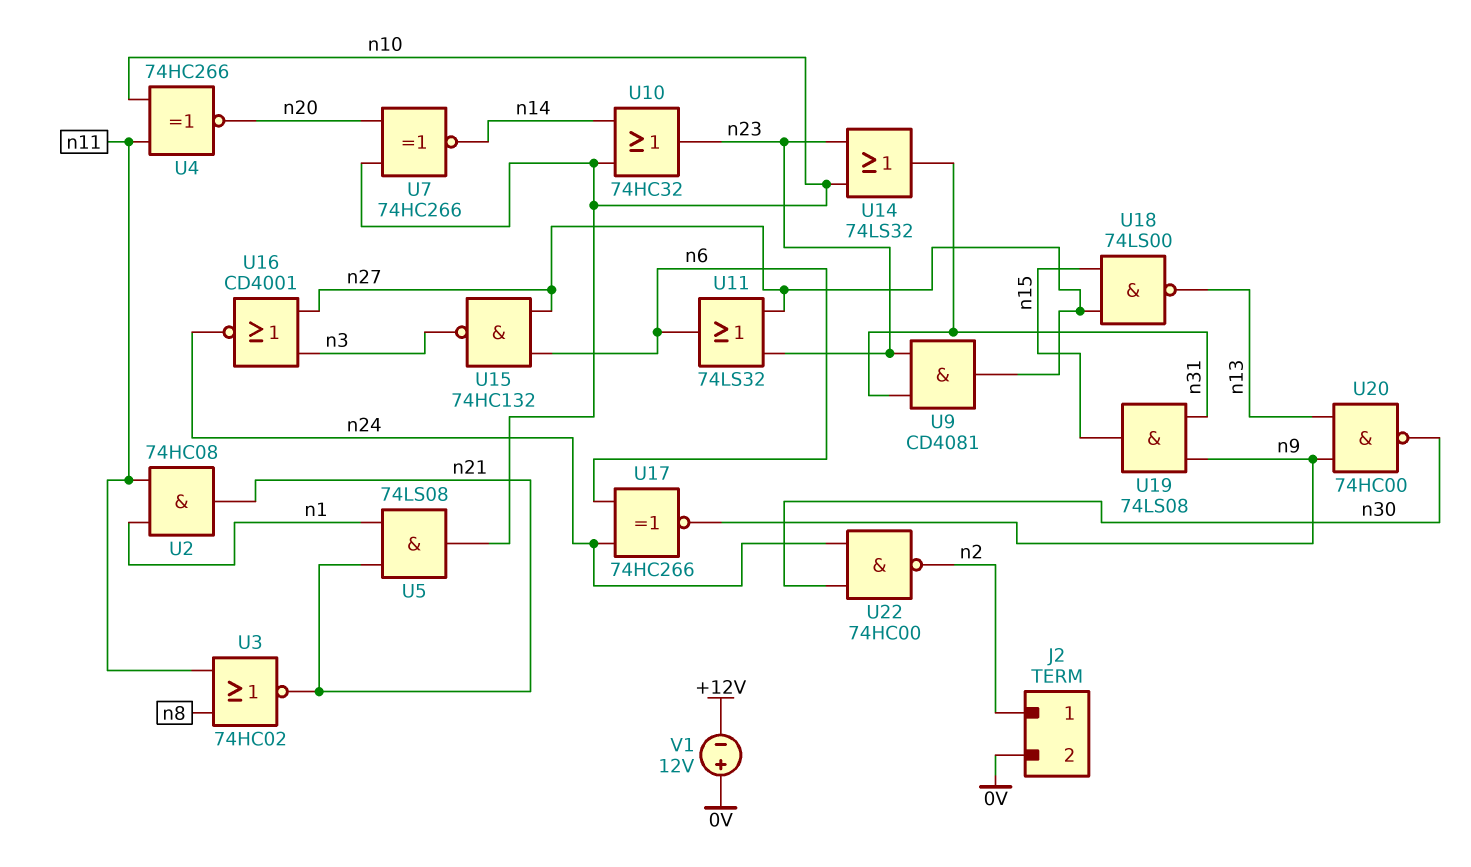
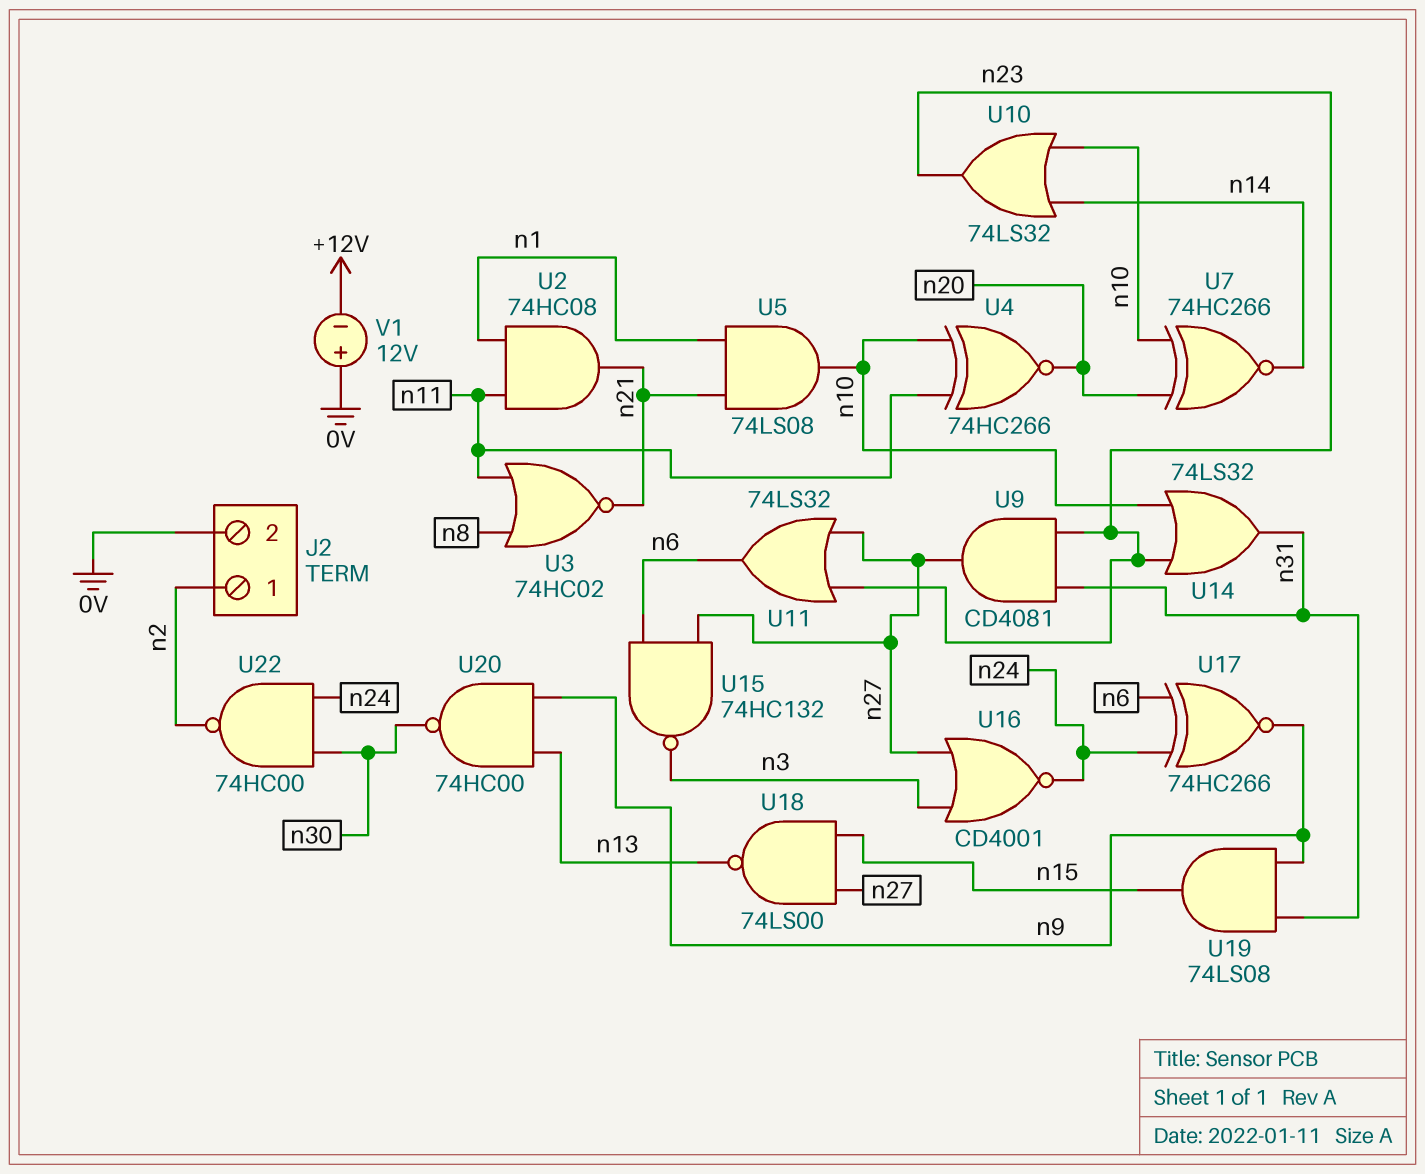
U10: OR 74HC32 (in n10, in n14, out n23) -> OR 74LS32 (in n10, in n14, out n23)

